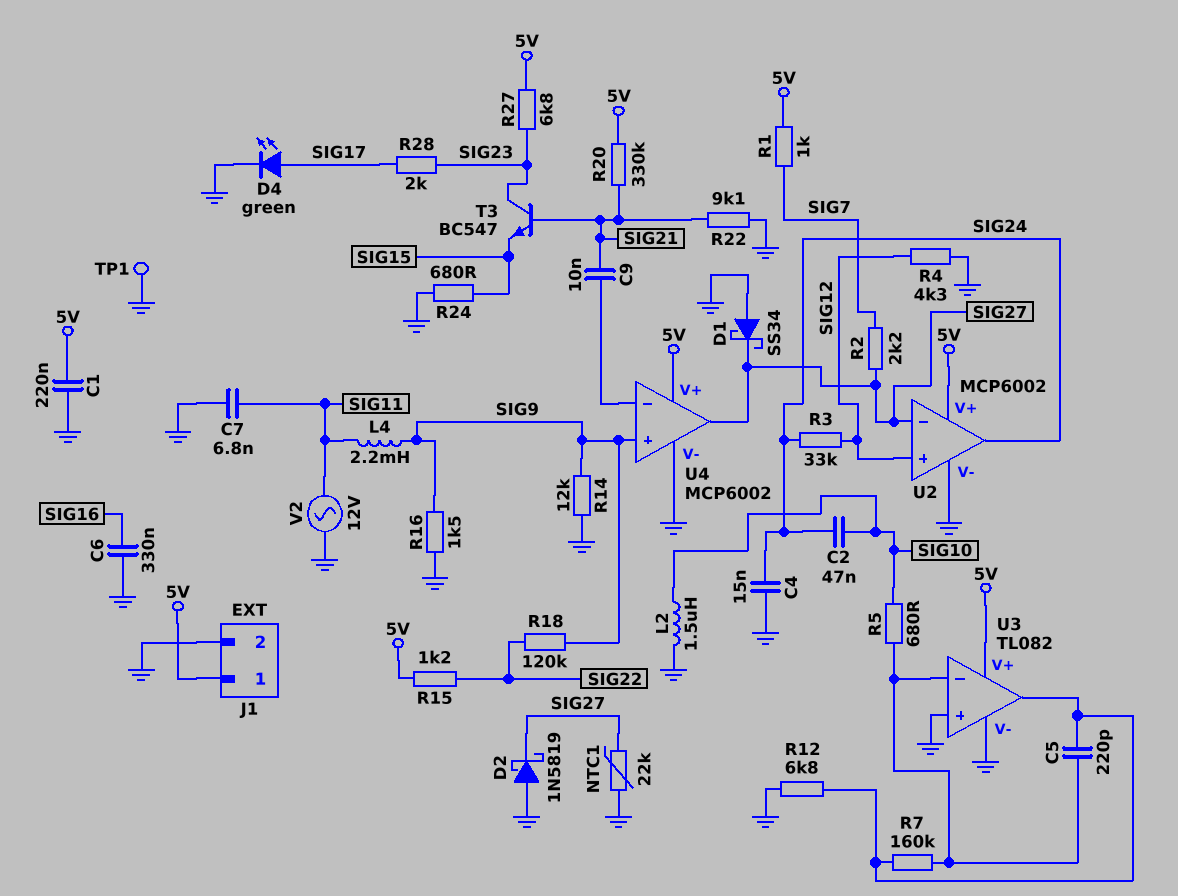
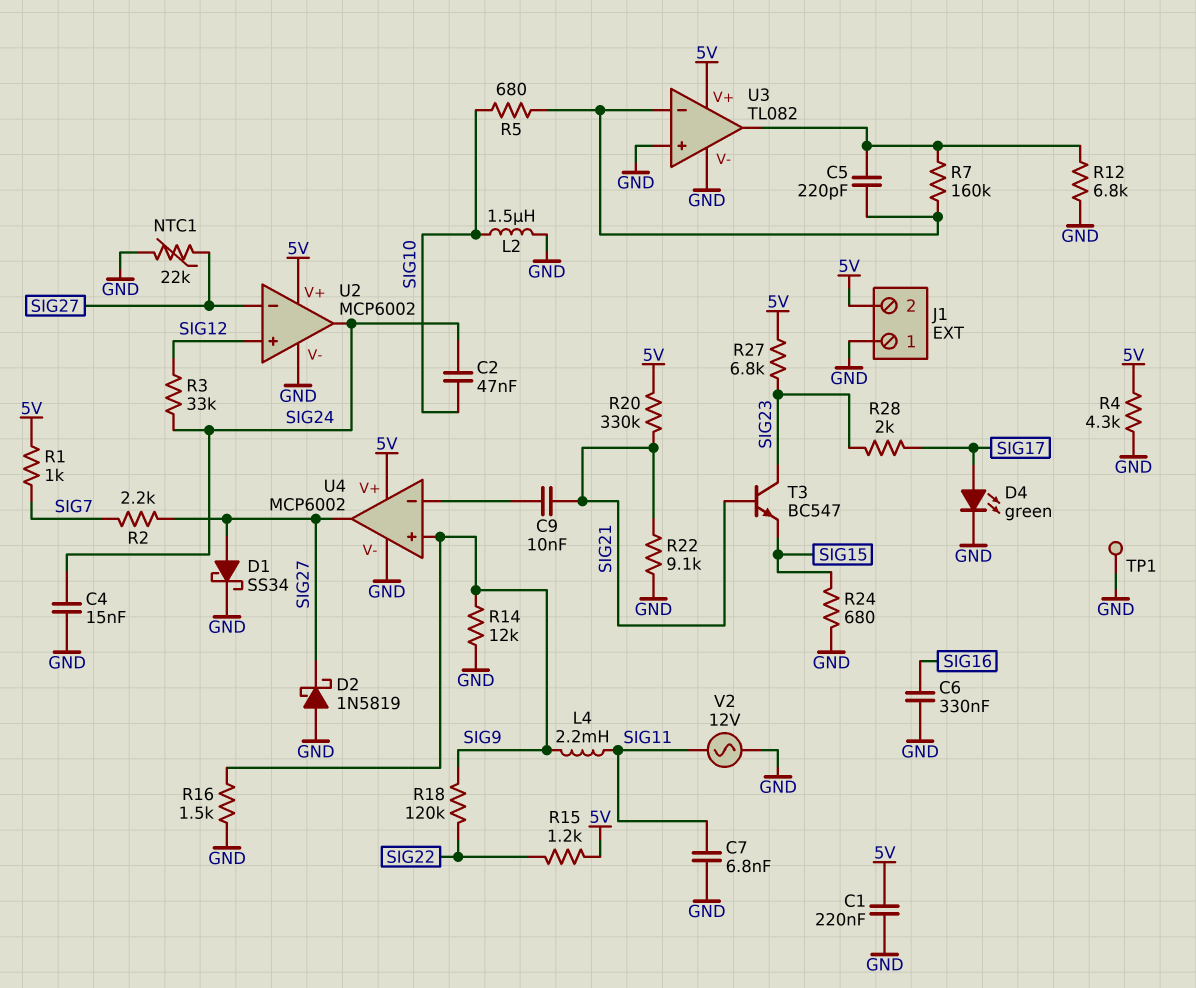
D1: schottky SS34 (A GND, K SIG27) -> schottky SS34 (A SIG27, K GND)
J1 pin 1: 5V -> GND
J1 pin 2: GND -> 5V
R4: 4.3k (GND, SIG12) -> 4.3k (5V, GND)

